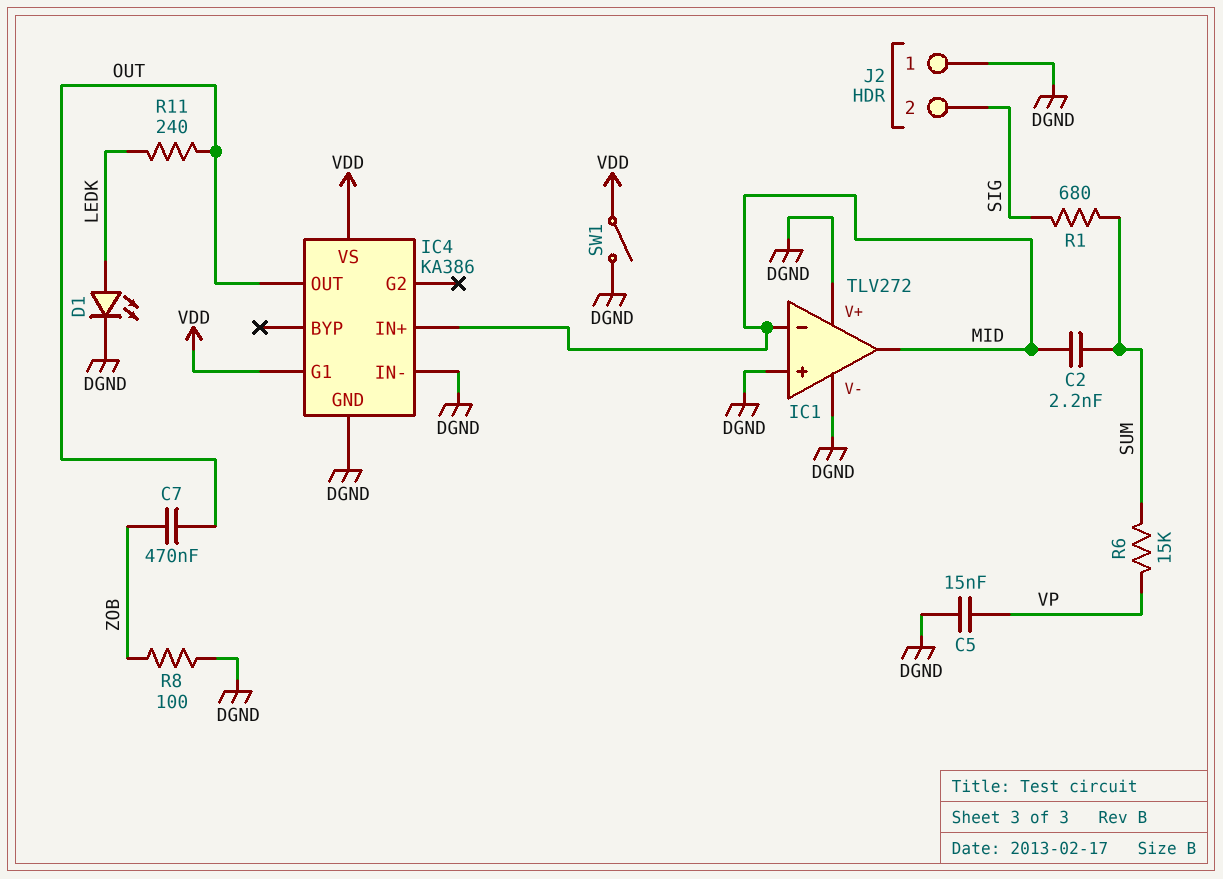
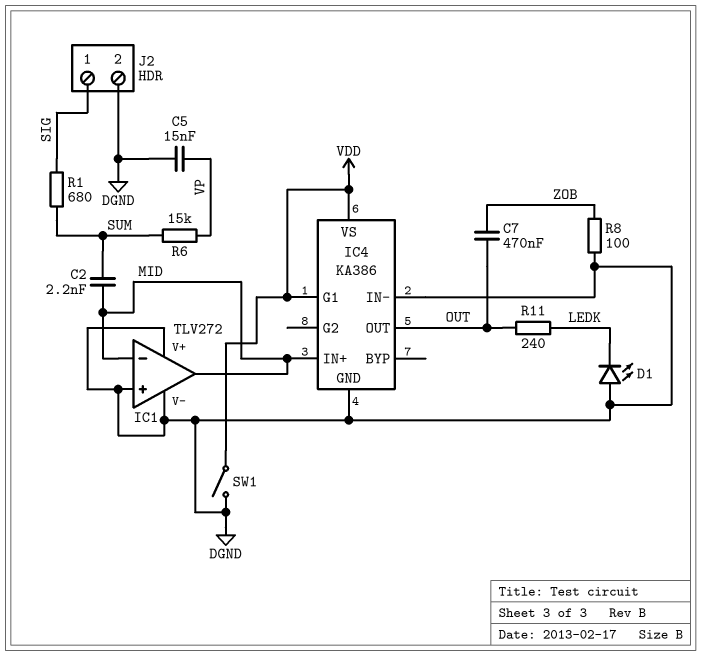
D1: LED (A LEDK, K DGND) -> LED (A DGND, K LEDK)
J2 pin 1: DGND -> SIG
J2 pin 2: SIG -> DGND

